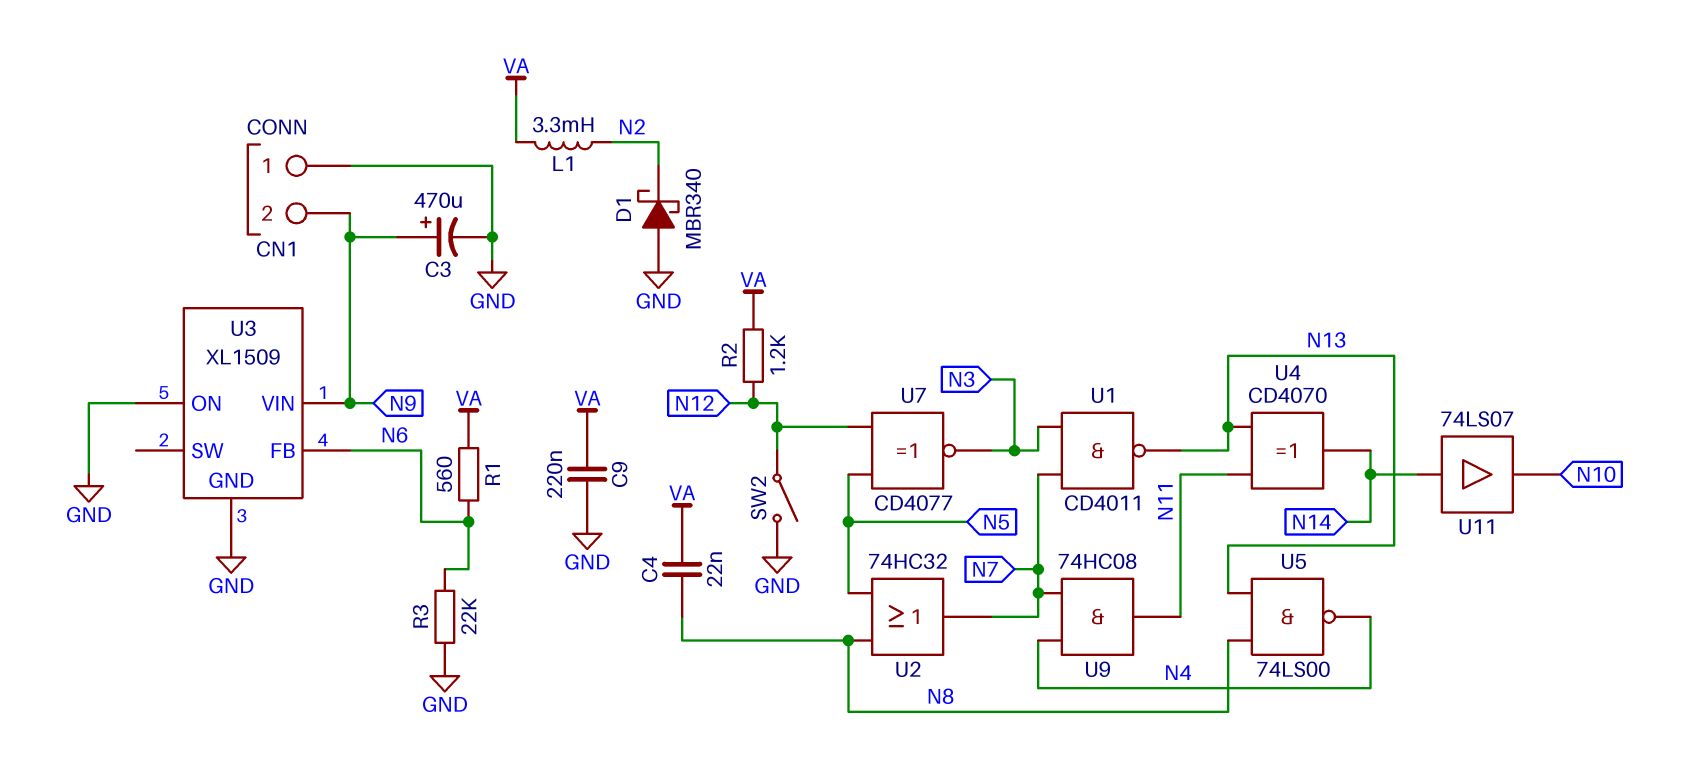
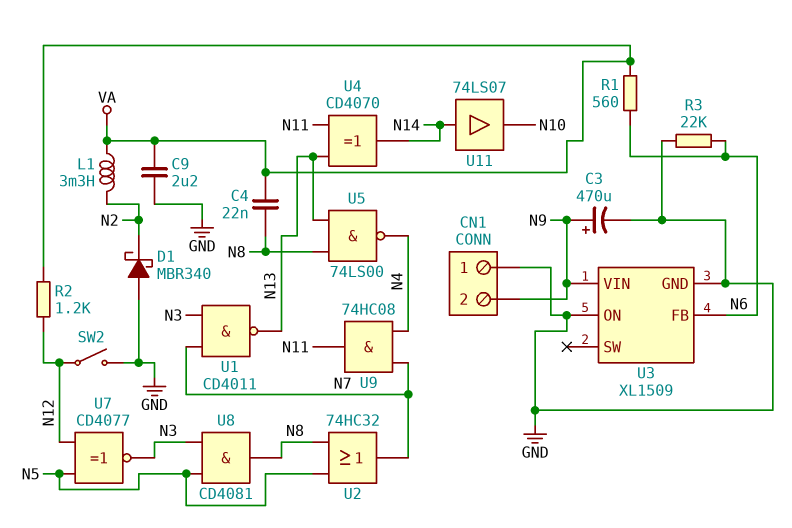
C9: 220nF (GND, VA) -> 2.2uF (GND, VA)
U8: none -> AND CD4081 (in N3, in N5, out N8)

